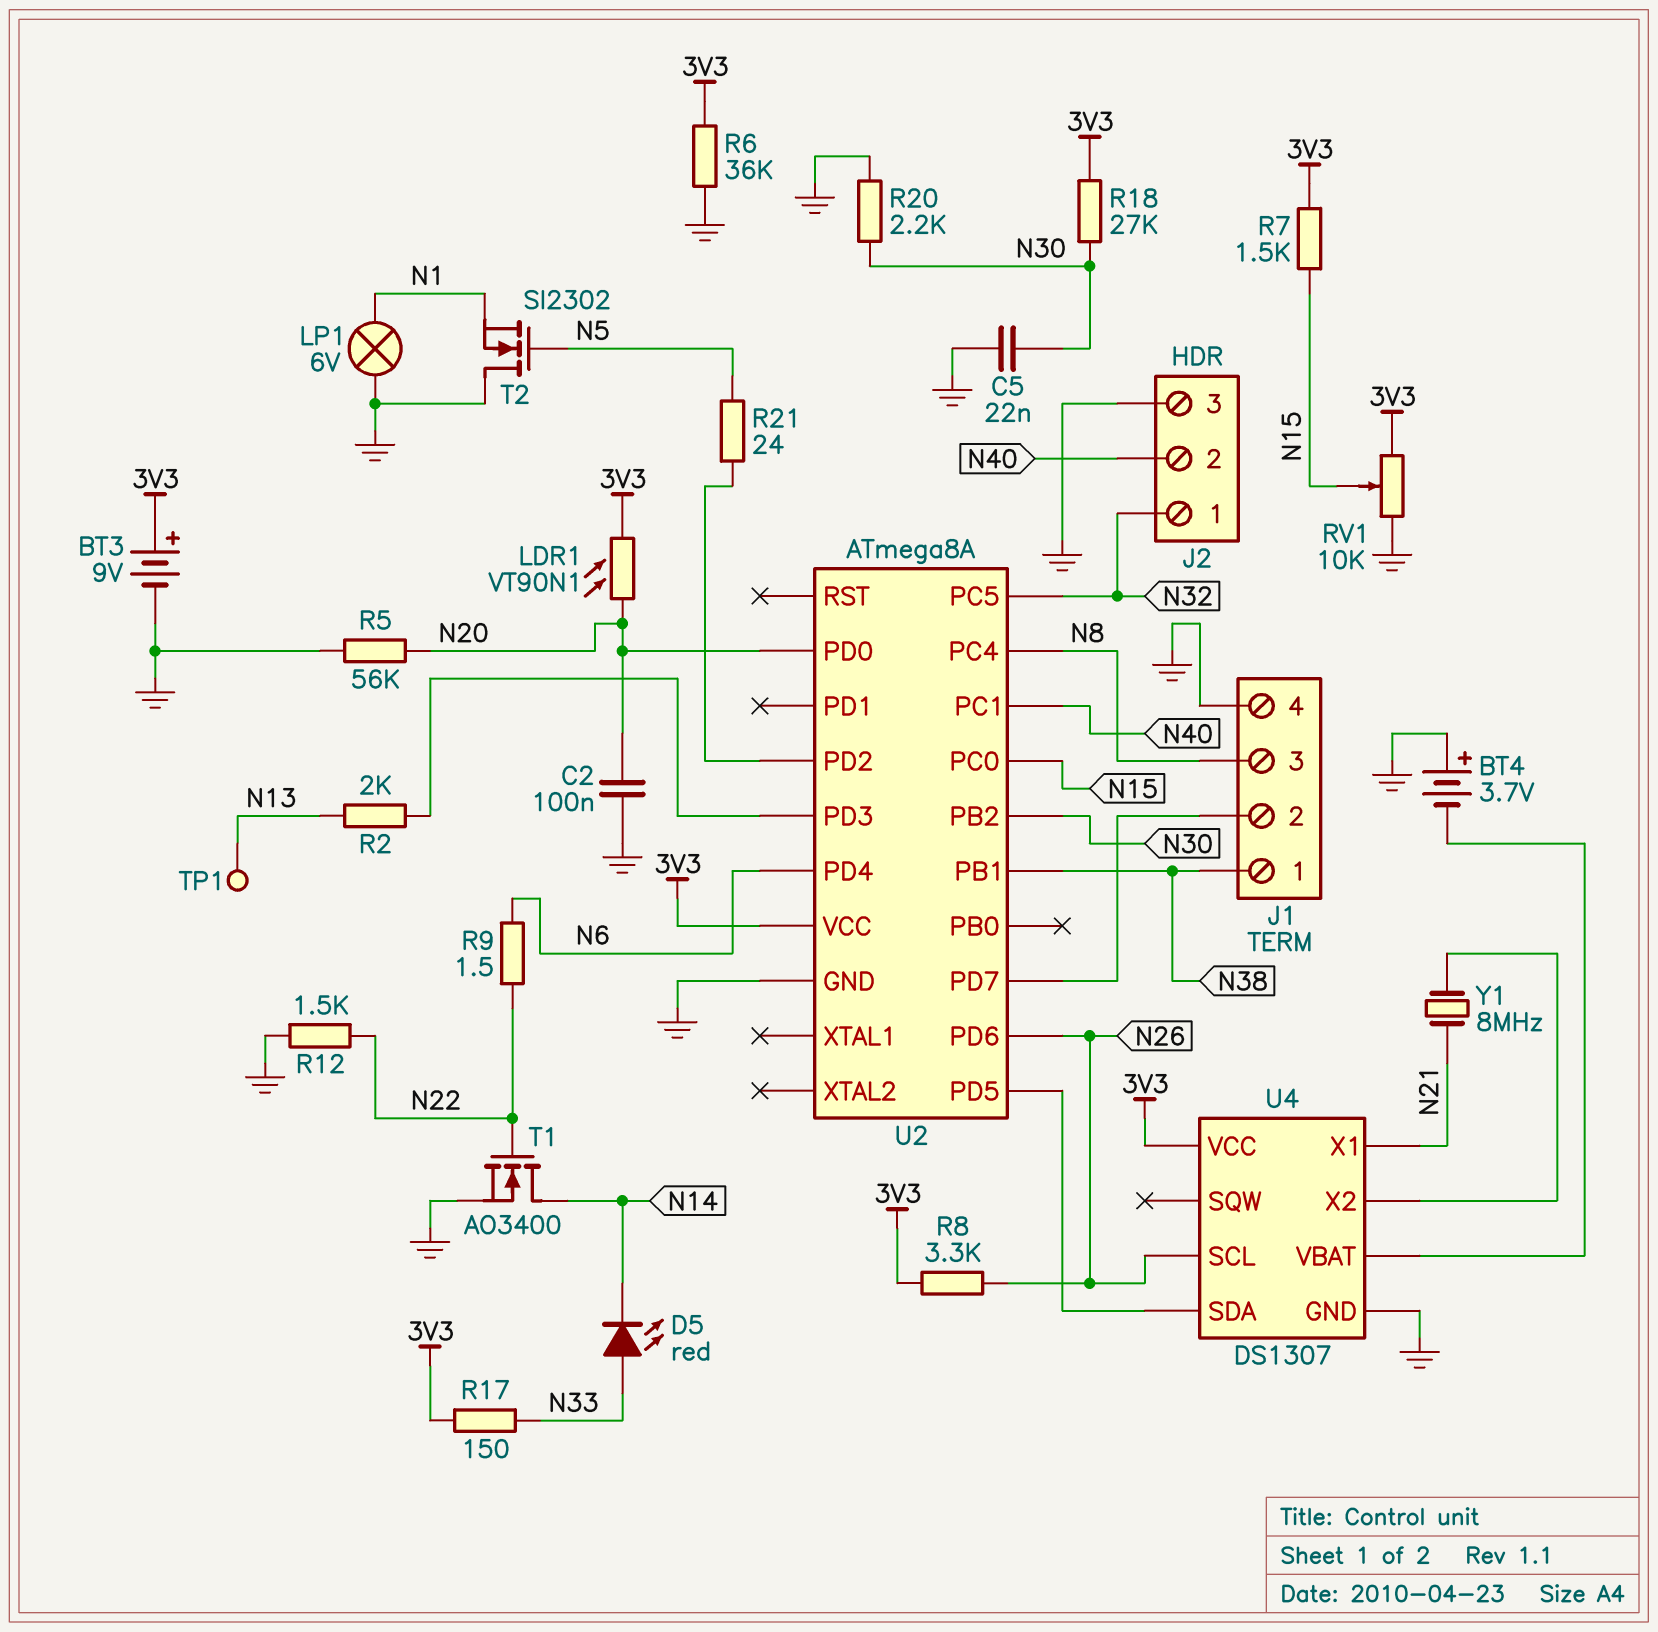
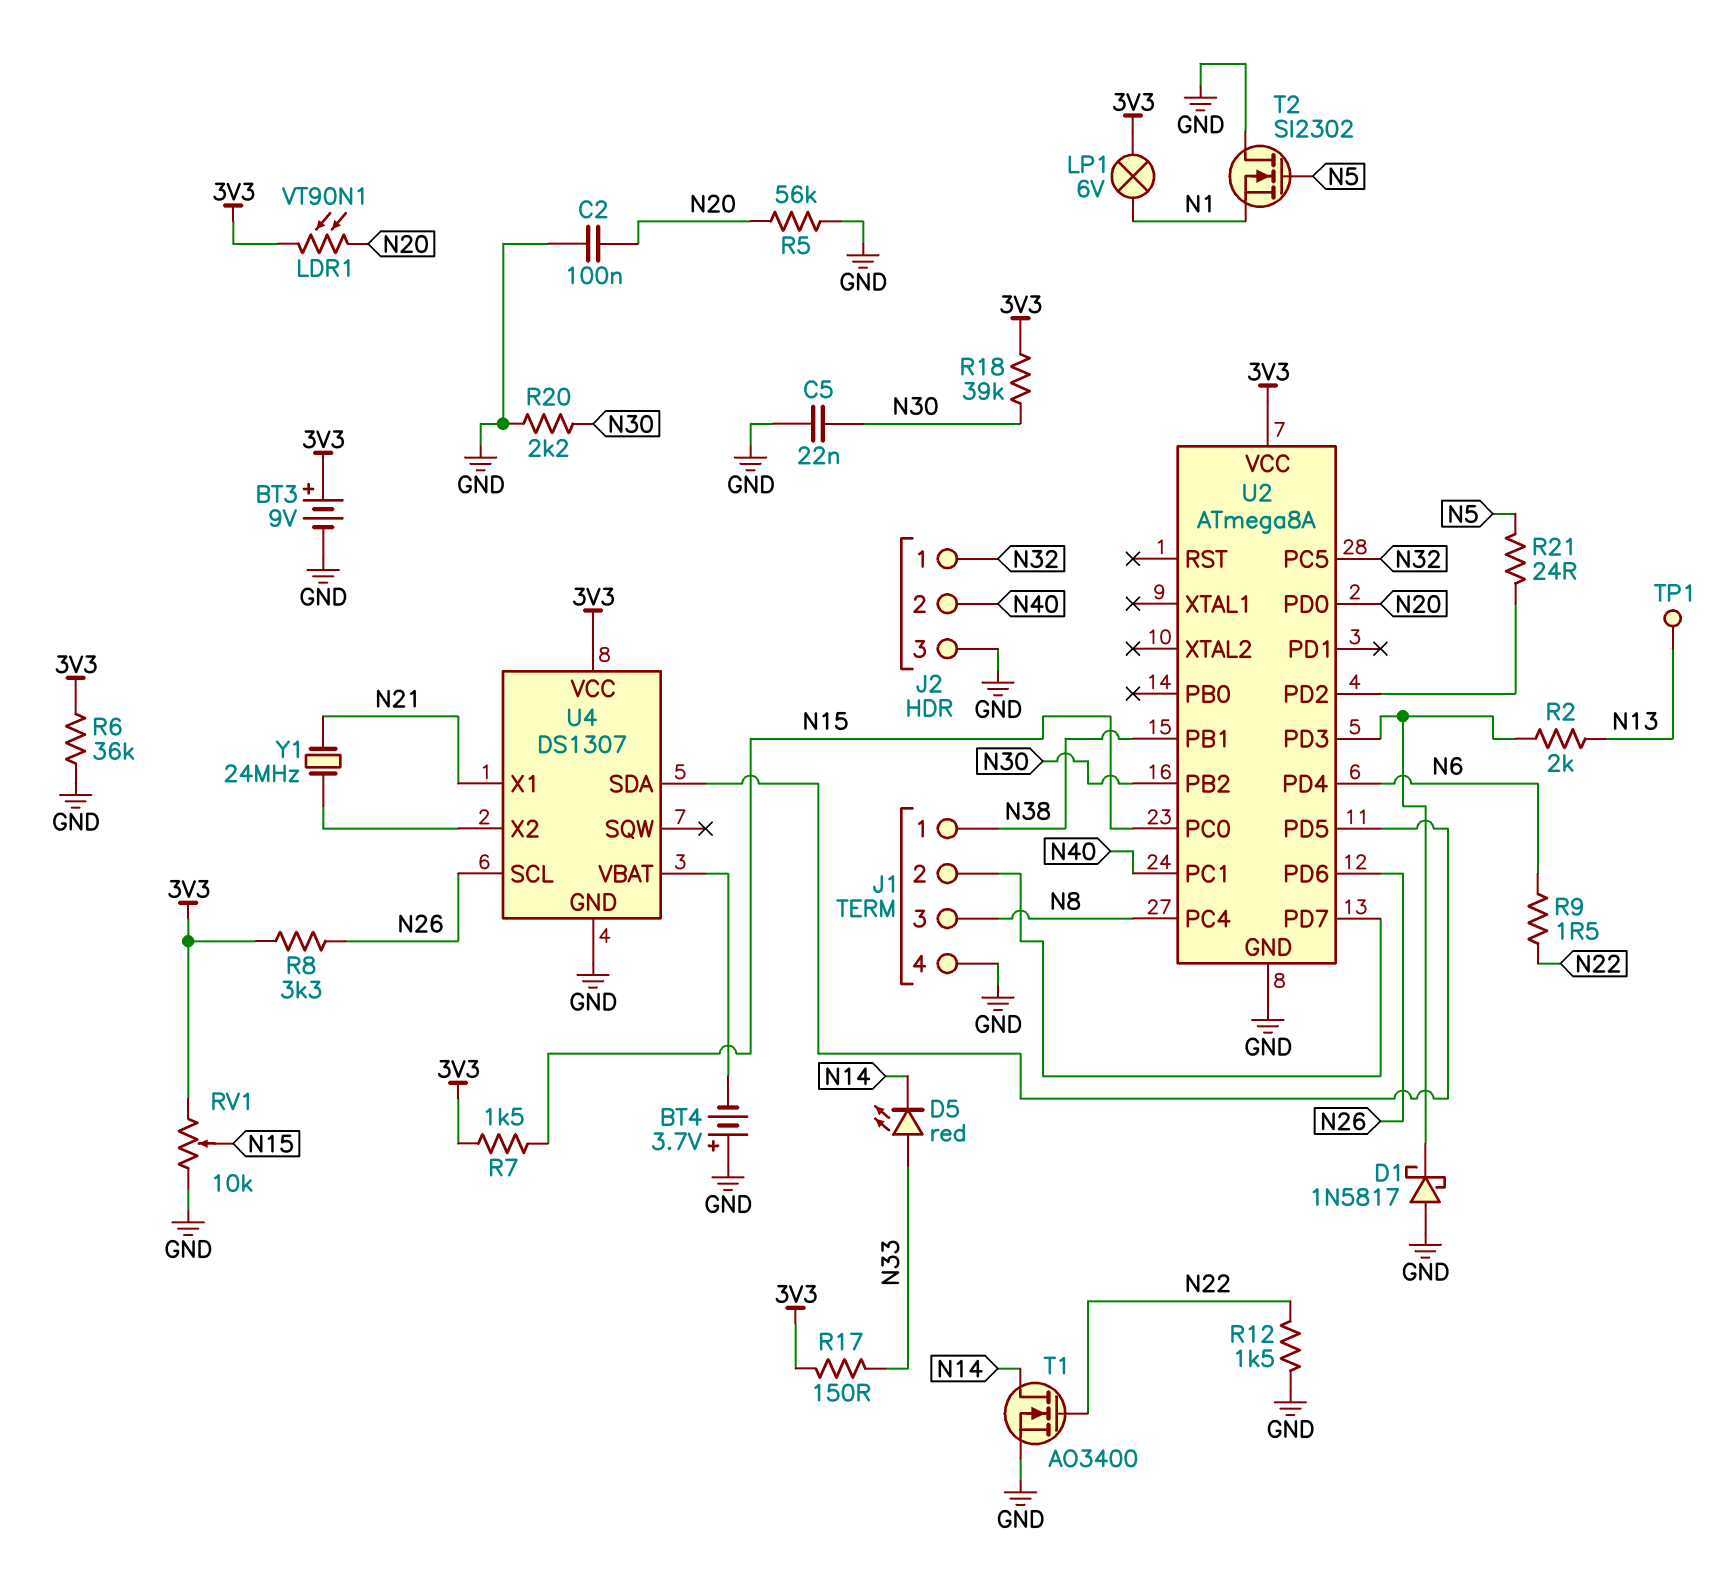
D1: none -> schottky 1N5817 (A GND, K U2/PD3)
LP1: lamp 6V (GND, N1) -> lamp 6V (3V3, N1)
R18: 27k (3V3, N30) -> 39k (3V3, N30)
Y1: 8MHz (N21, U4/X2) -> 24MHz (N21, U4/X2)

